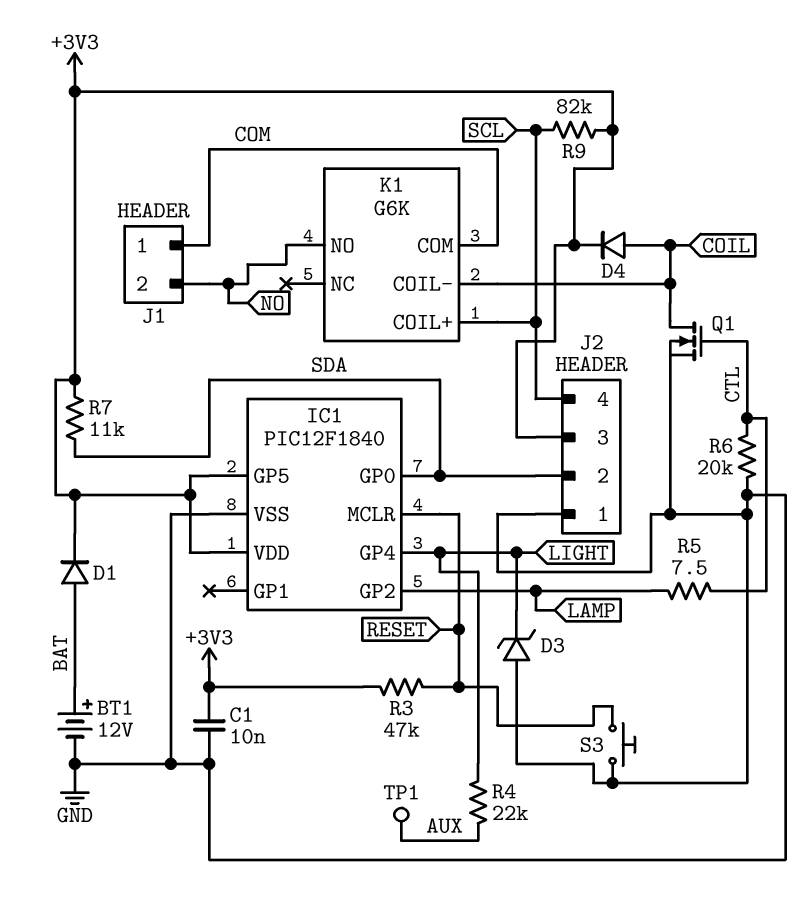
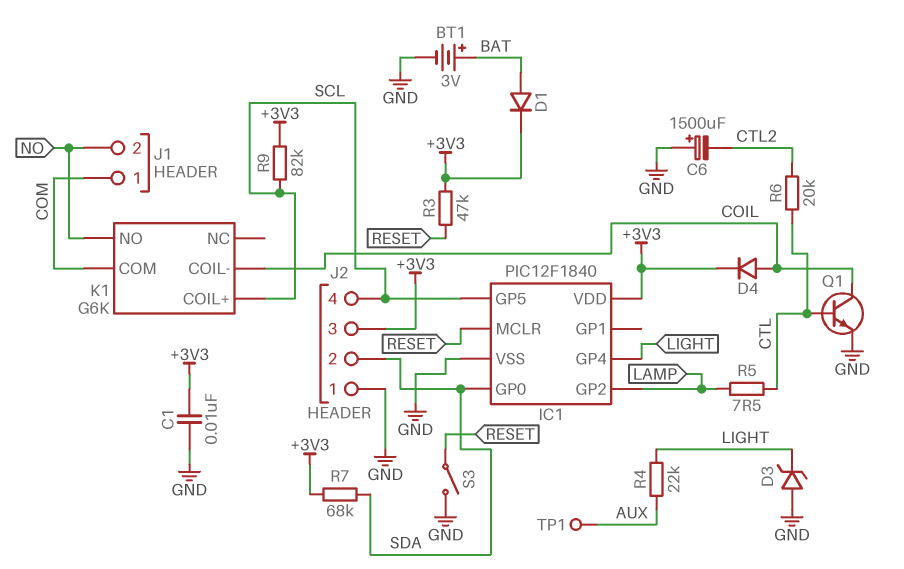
BT1: 12V (plus BAT, minus GND) -> 3V (plus BAT, minus GND)
C6: none -> 1500uF (plus GND, minus CTL2)
IC1 pin GP5: +3V3 -> SCL
Q1: NMOS (G CTL, D COIL, S GND) -> NPN (B CTL, C COIL, E GND)
R6: 20k (CTL, GND) -> 20k (CTL, CTL2)
R7: 11k (+3V3, SDA) -> 68k (+3V3, SDA)
S3: button (GND, RESET) -> switch (GND, RESET)

